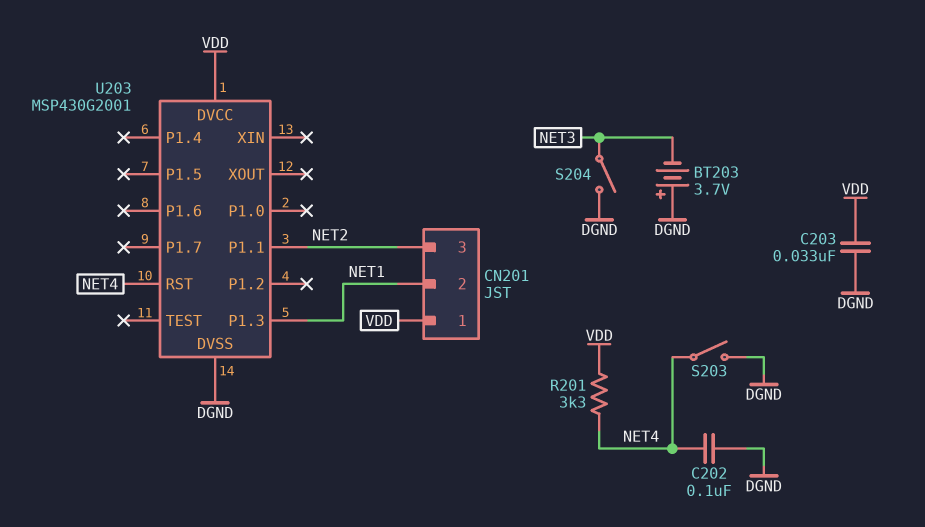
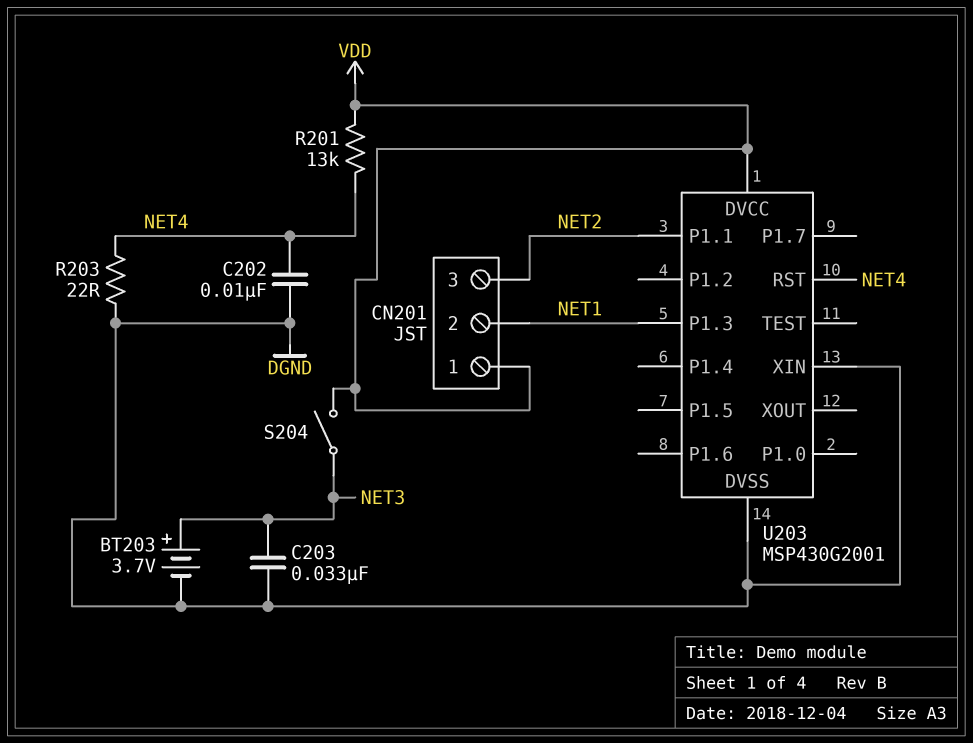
BT203: 3.7V (plus DGND, minus NET3) -> 3.7V (plus NET3, minus DGND)
C202: 100nF (DGND, NET4) -> 10nF (DGND, NET4)
C203: 33nF (DGND, VDD) -> 33nF (DGND, NET3)
R201: 3.3k (NET4, VDD) -> 13k (NET4, VDD)
R203: none -> 22 (DGND, NET4)
S203: switch (DGND, NET4) -> none
S204: switch (DGND, NET3) -> switch (NET3, VDD)
U203 pin XIN: none -> DGND

